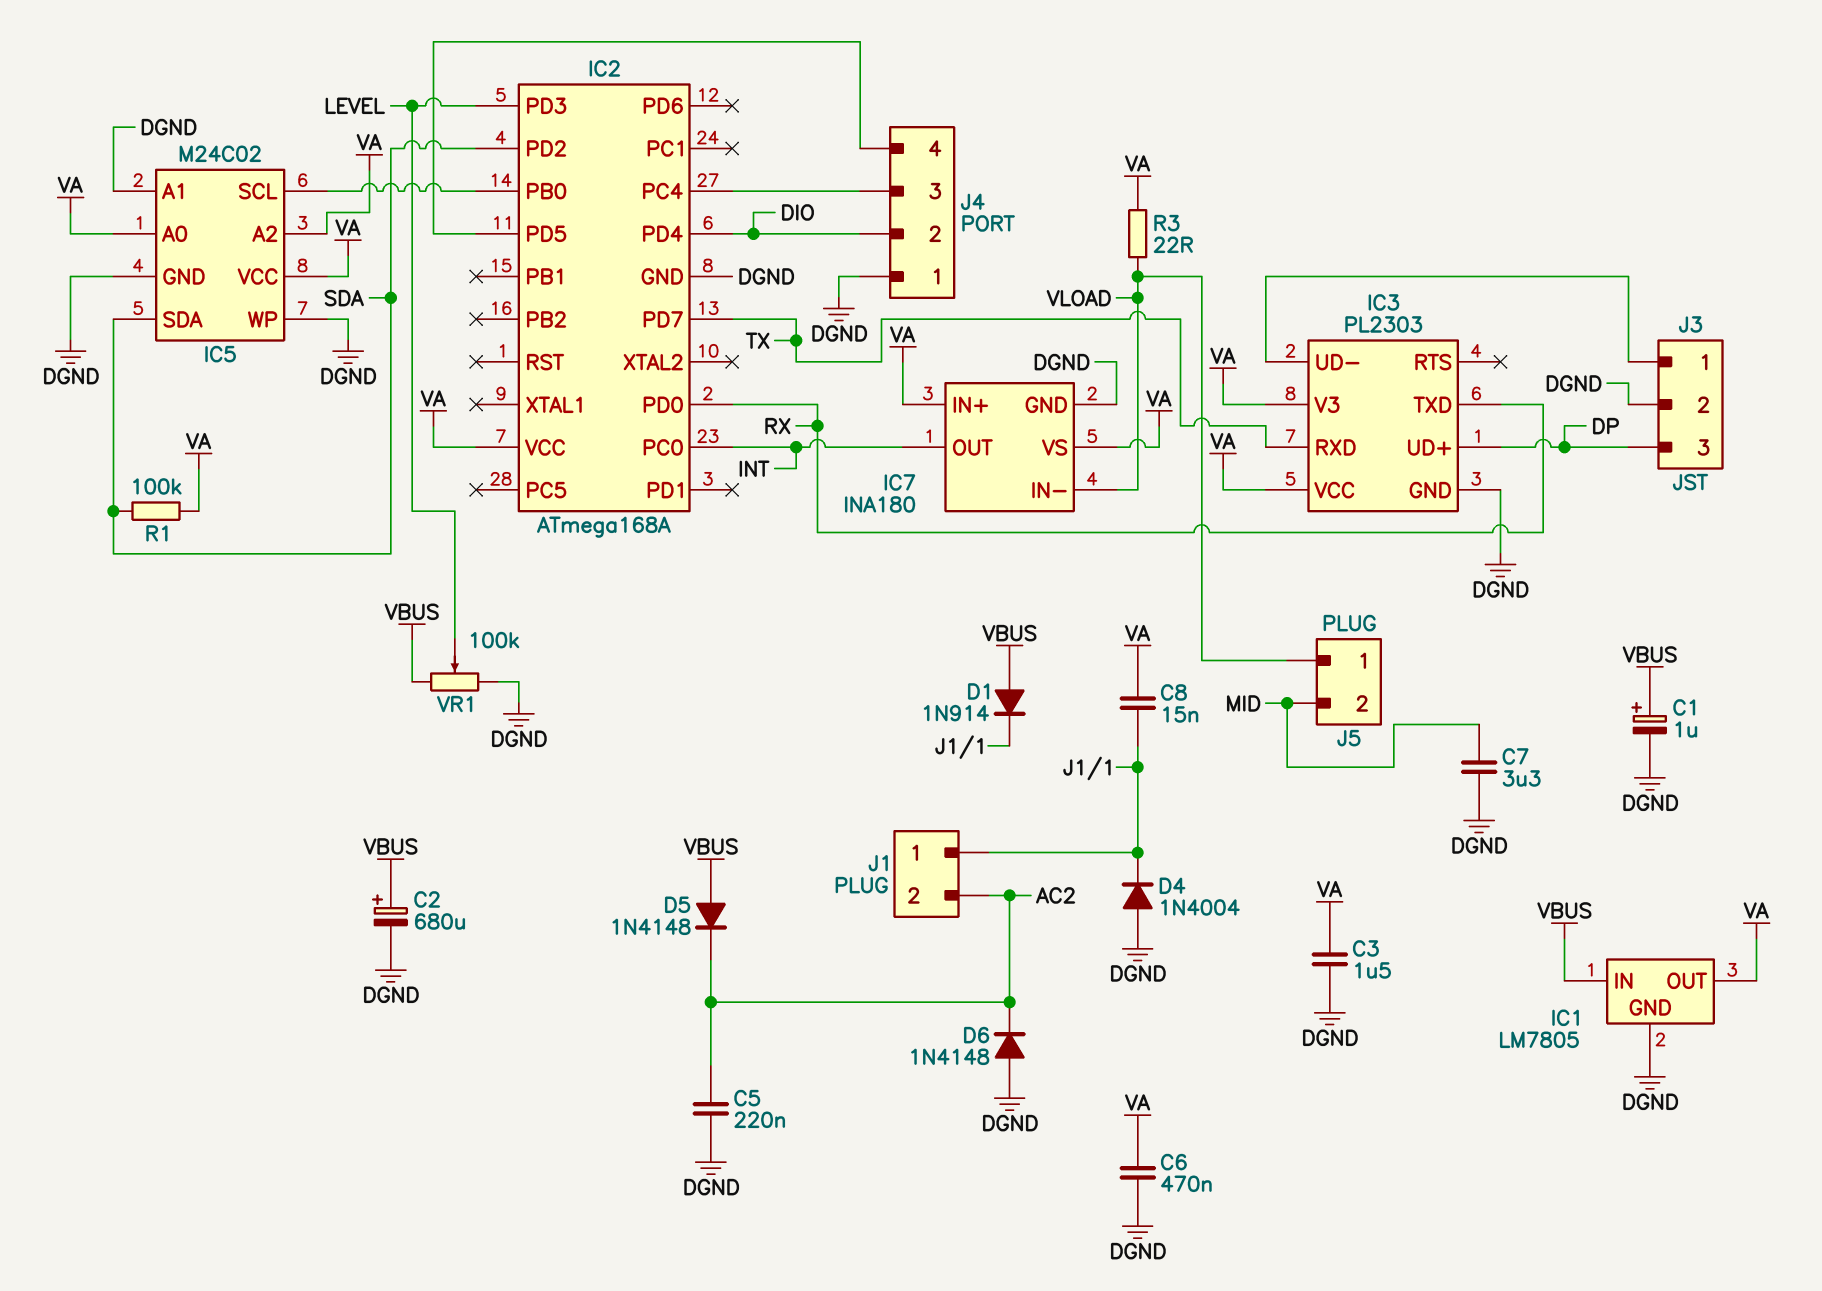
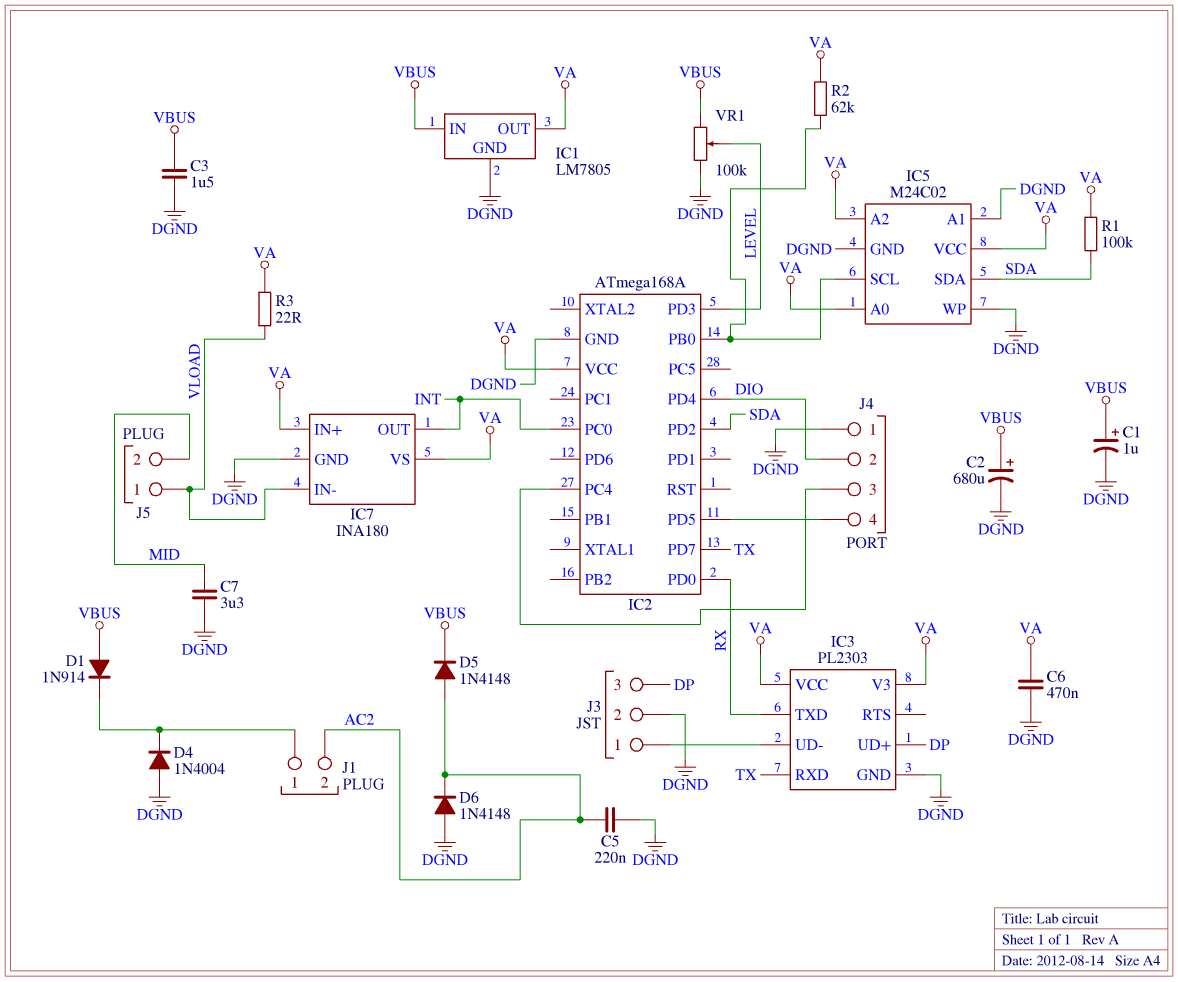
C3: 1.5uF (DGND, VA) -> 1.5uF (DGND, VBUS)
C8: 15nF (J1/1, VA) -> none
D5: diode 1N4148 (A VBUS, K AC2) -> diode 1N4148 (A AC2, K VBUS)
R2: none -> 62k (IC2/PB0, VA)

